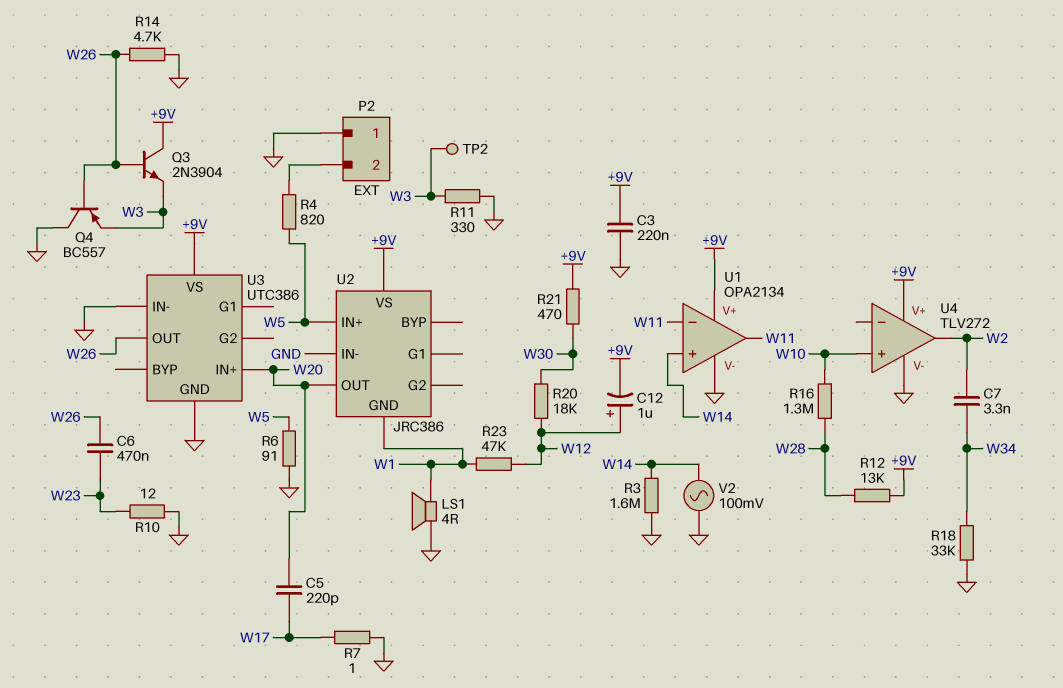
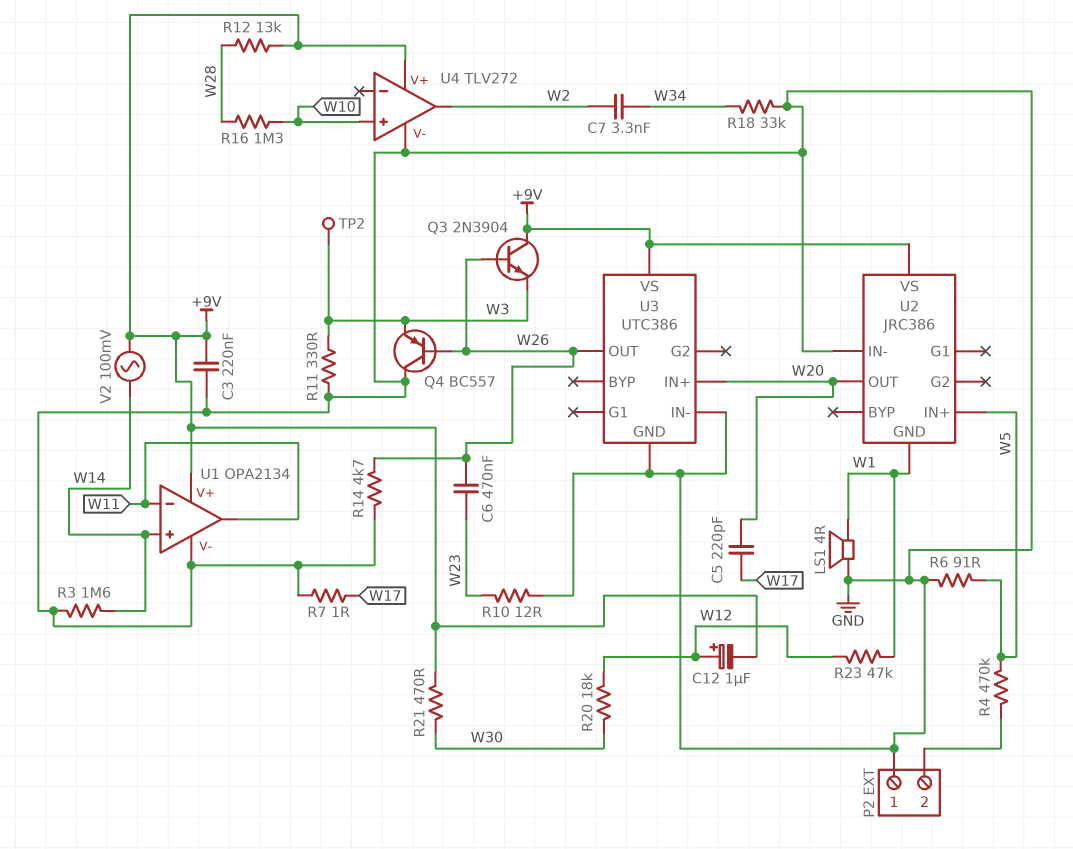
R4: 820 (P2/2, W5) -> 470k (P2/2, W5)
V2: AC 100mV (GND, W14) -> AC 100mV (+9V, W14)

